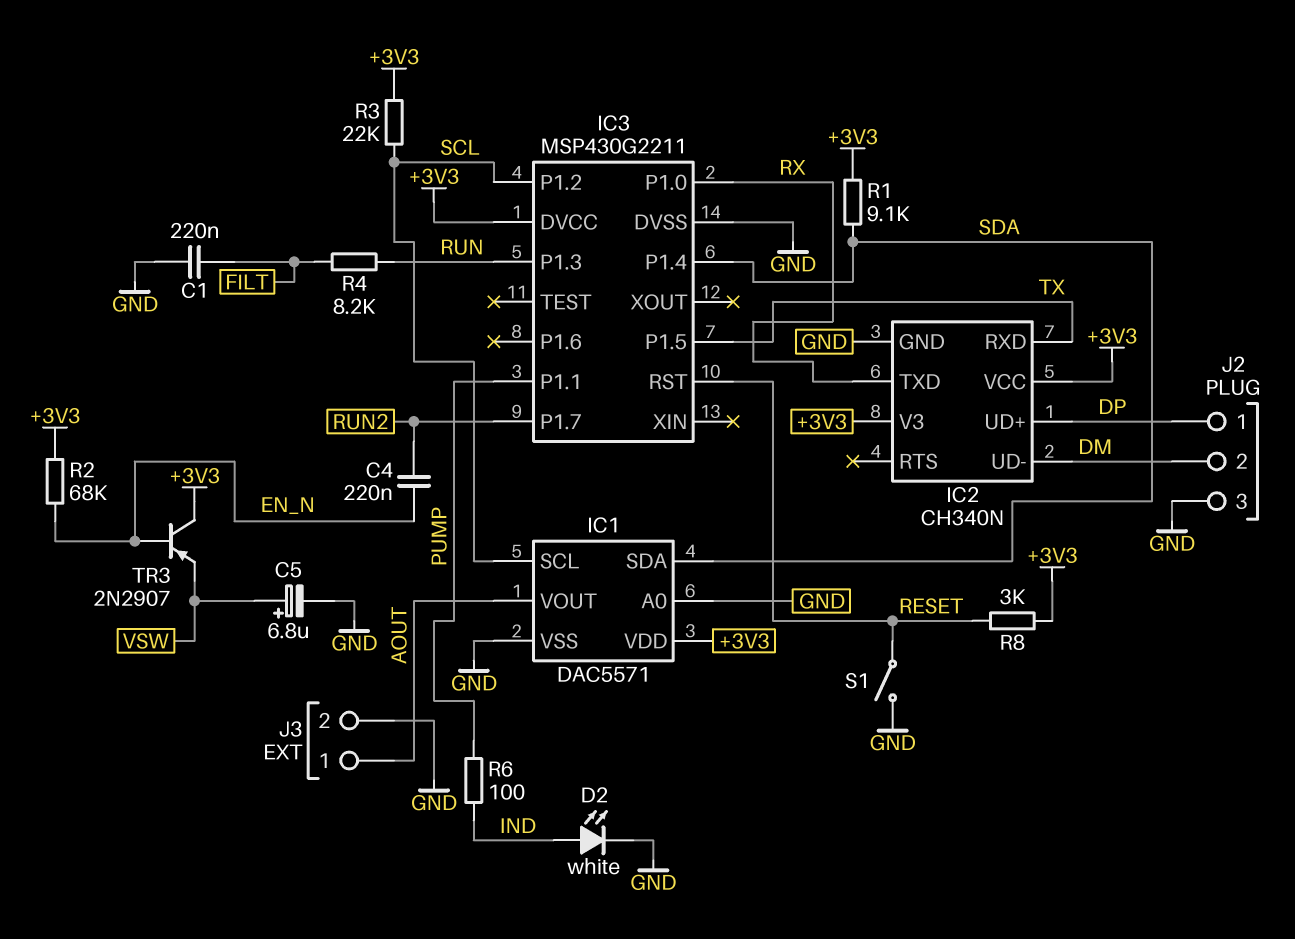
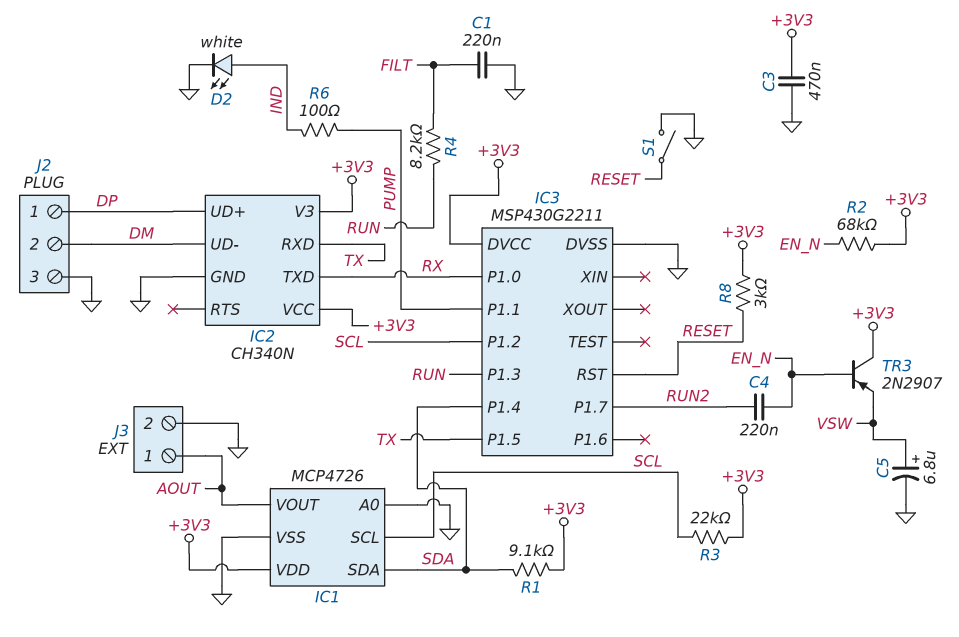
C3: none -> 470nF (+3V3, GND)
IC1: DAC5571 -> MCP4726

